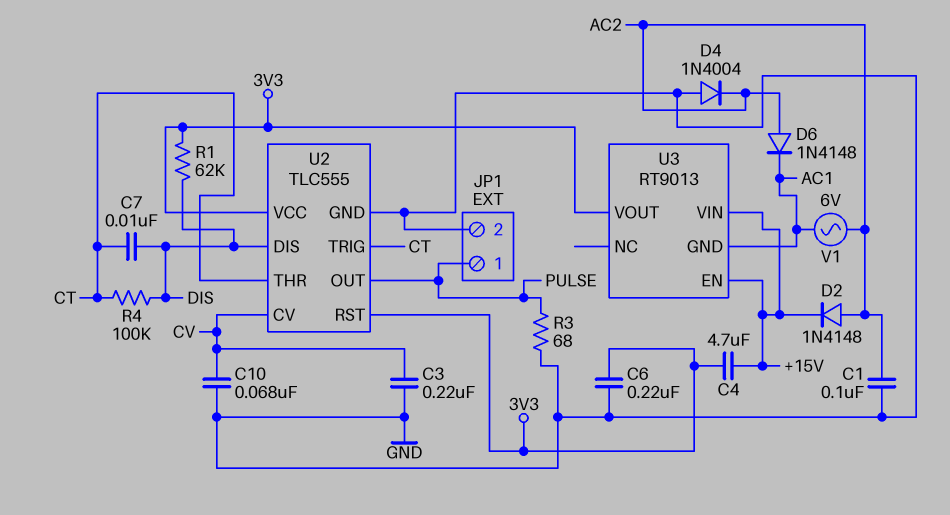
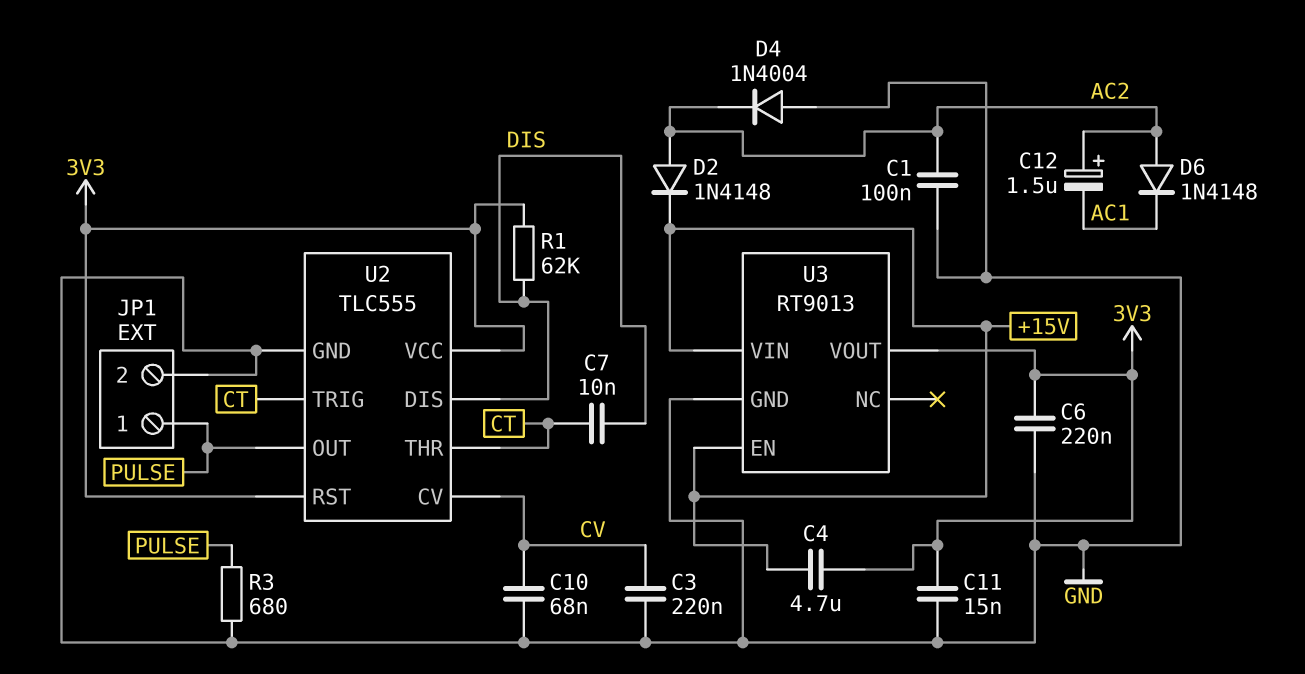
C11: none -> 15nF (3V3, GND)
C12: none -> 1.5uF (plus AC2, minus AC1)
R3: 68 (GND, PULSE) -> 680 (GND, PULSE)
R4: 100k (CT, DIS) -> none
U3 pin GND: AC1 -> GND
V1: AC 6V (AC1, AC2) -> none

